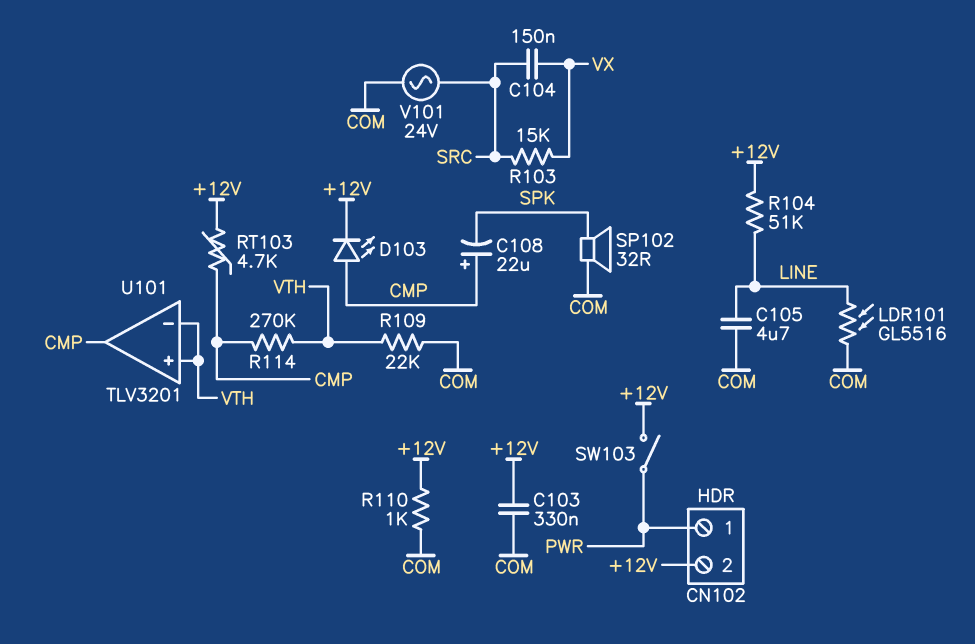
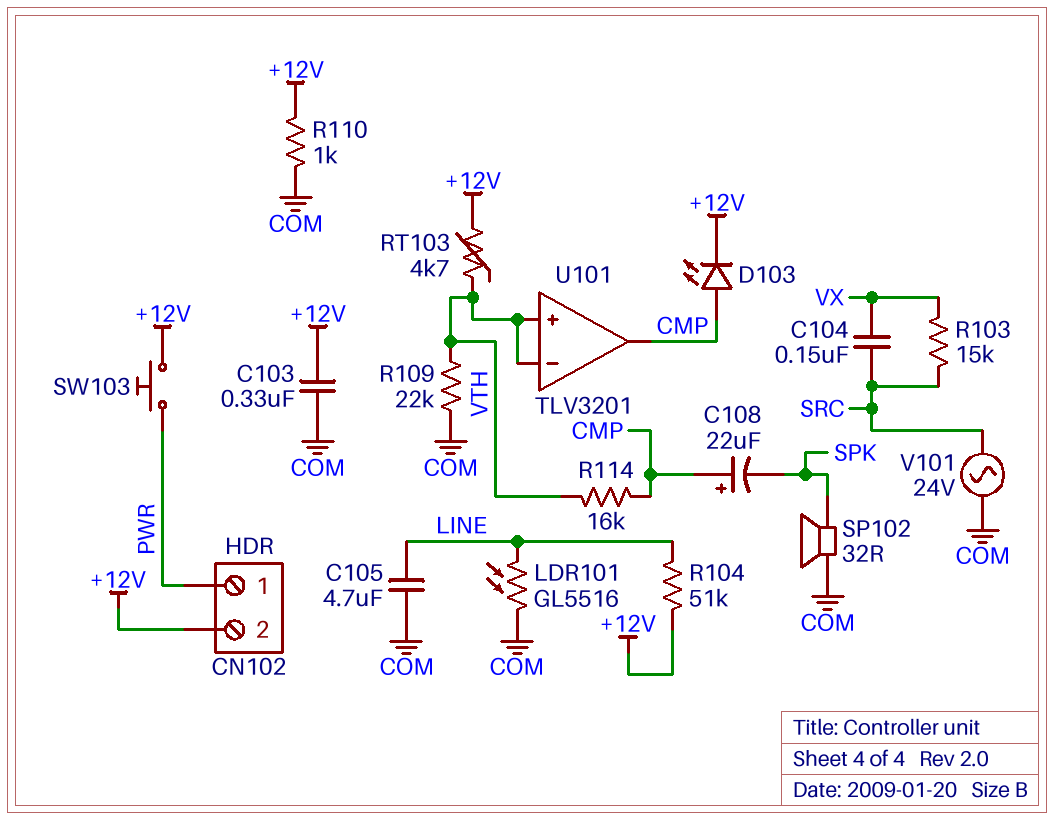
R114: 270k (CMP, VTH) -> 16k (CMP, VTH)
RT103: 4.7k (+12V, CMP) -> 4.7k (+12V, VTH)
SW103: switch (+12V, PWR) -> button (+12V, PWR)

